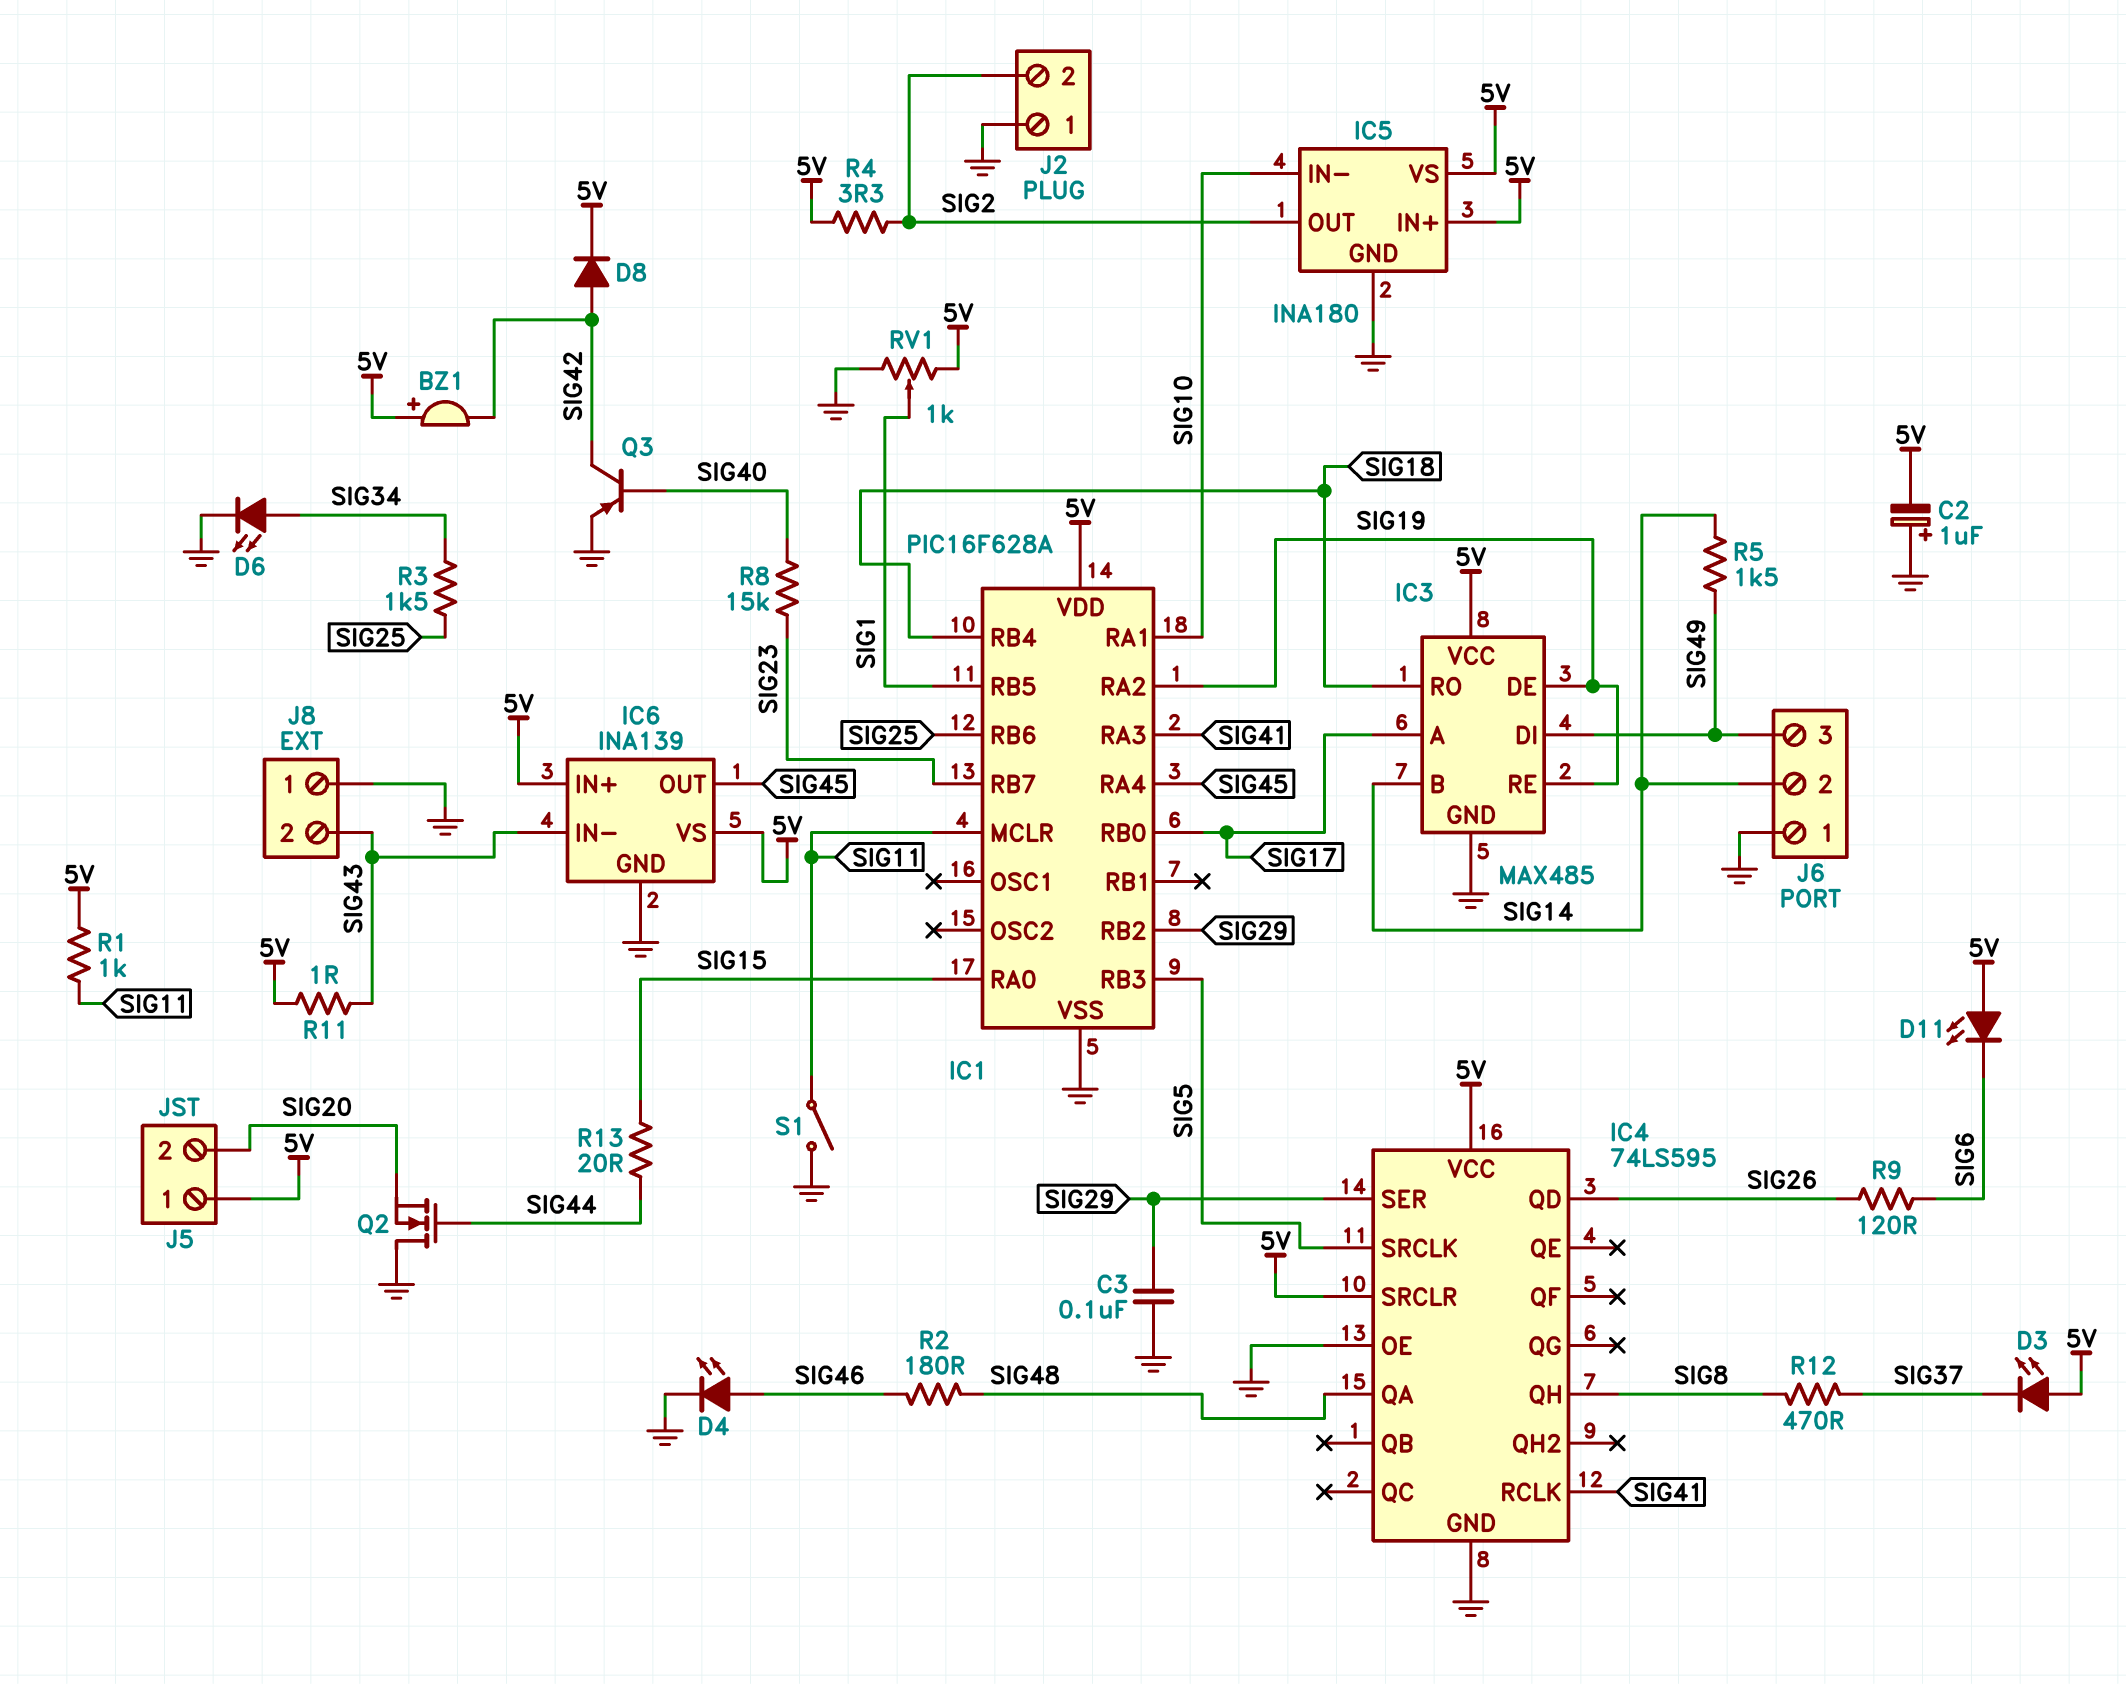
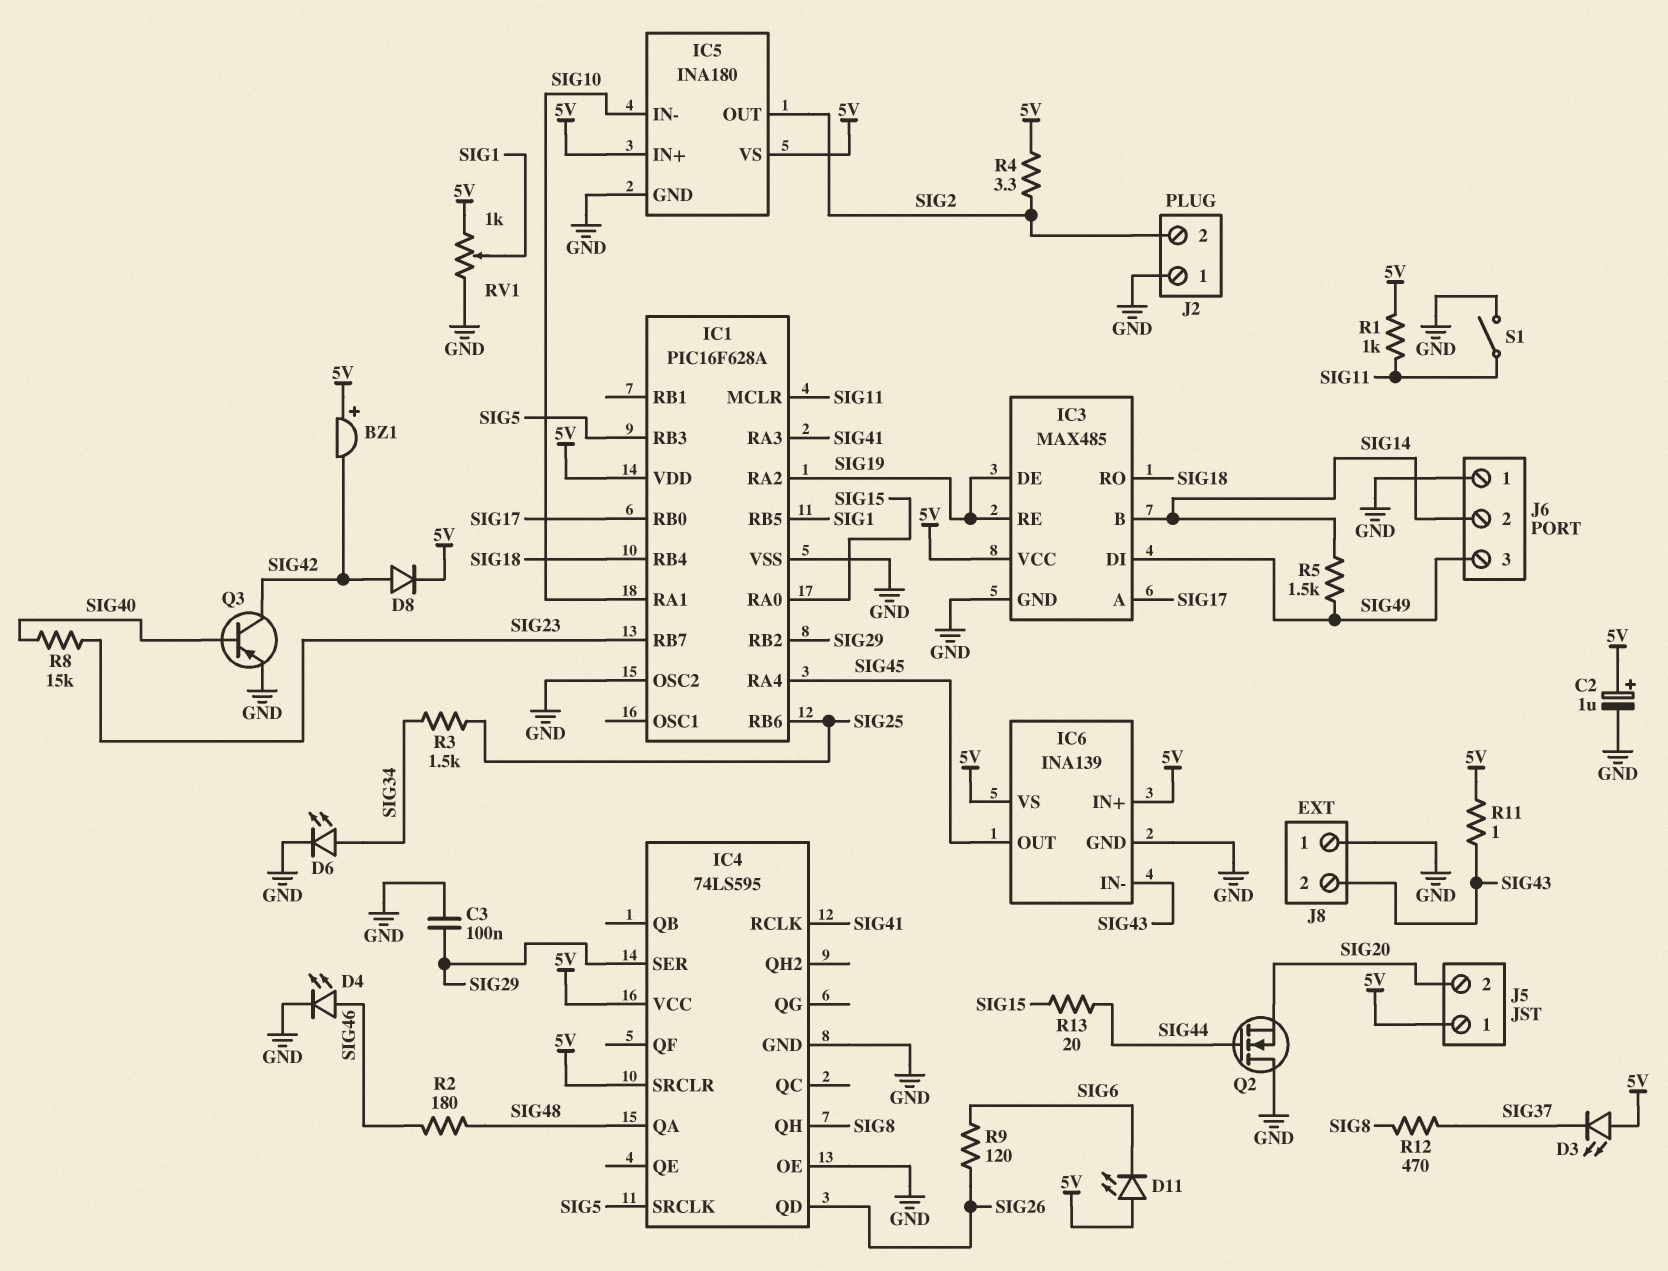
C2: 1uF (plus GND, minus 5V) -> 1uF (plus 5V, minus GND)
IC1 pin OSC2: none -> GND

